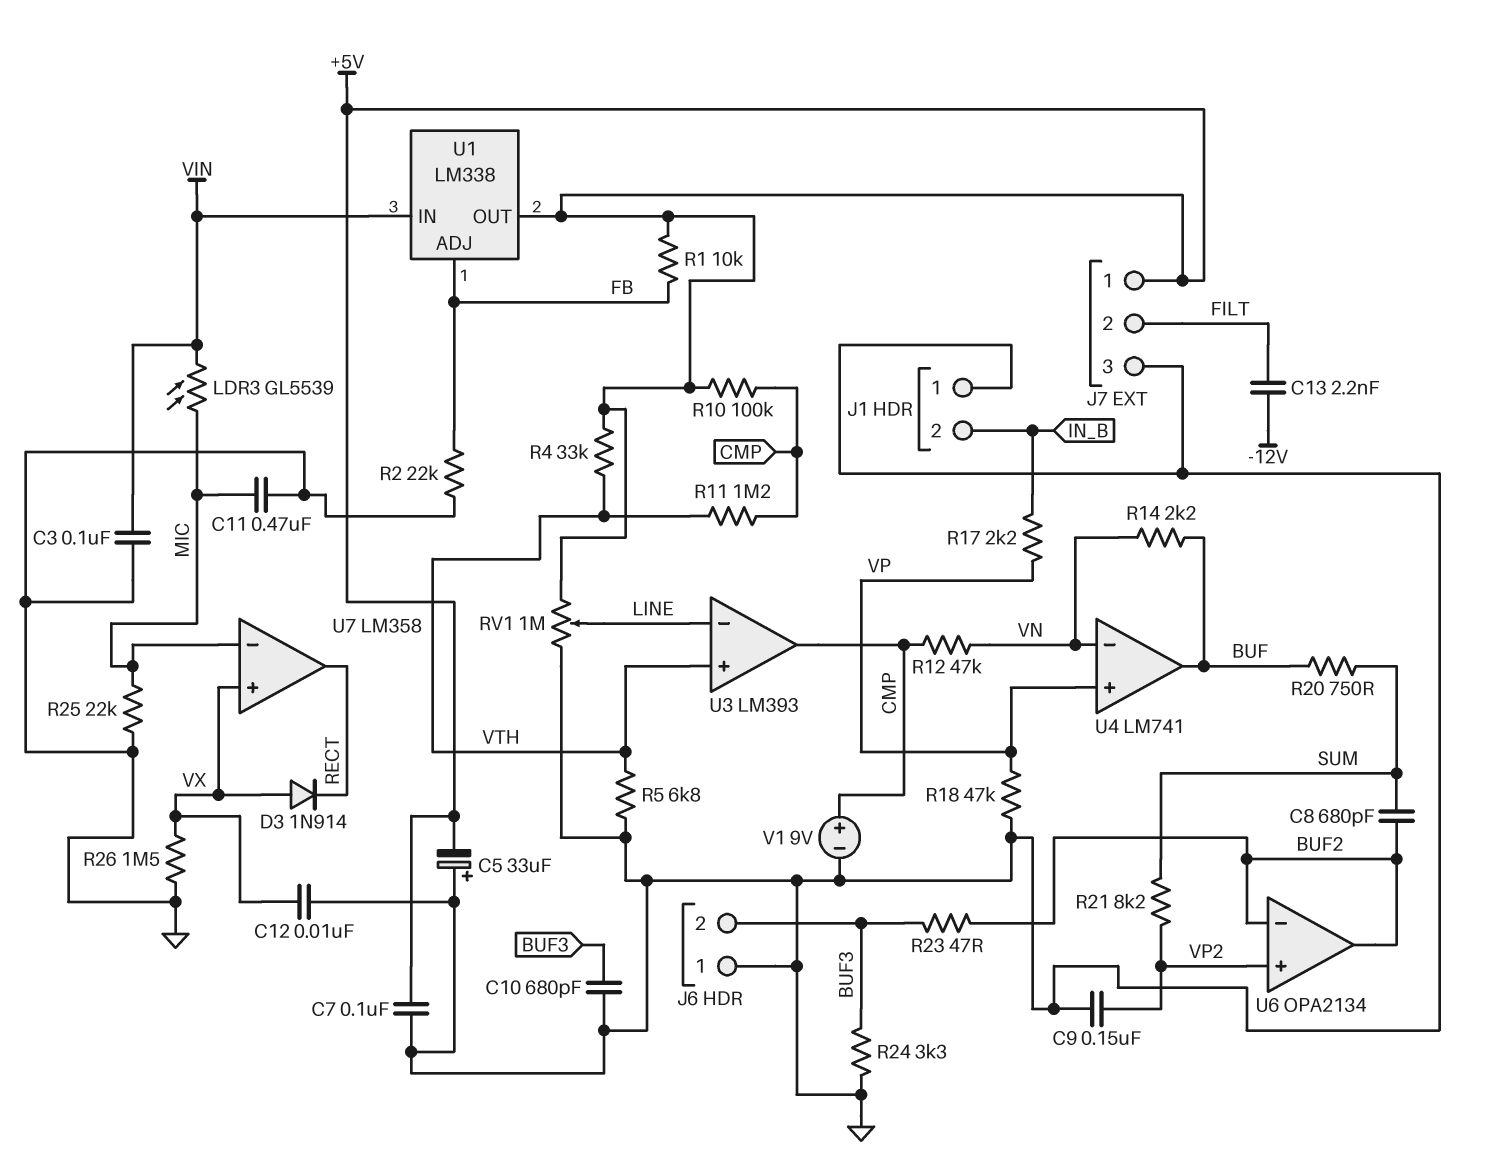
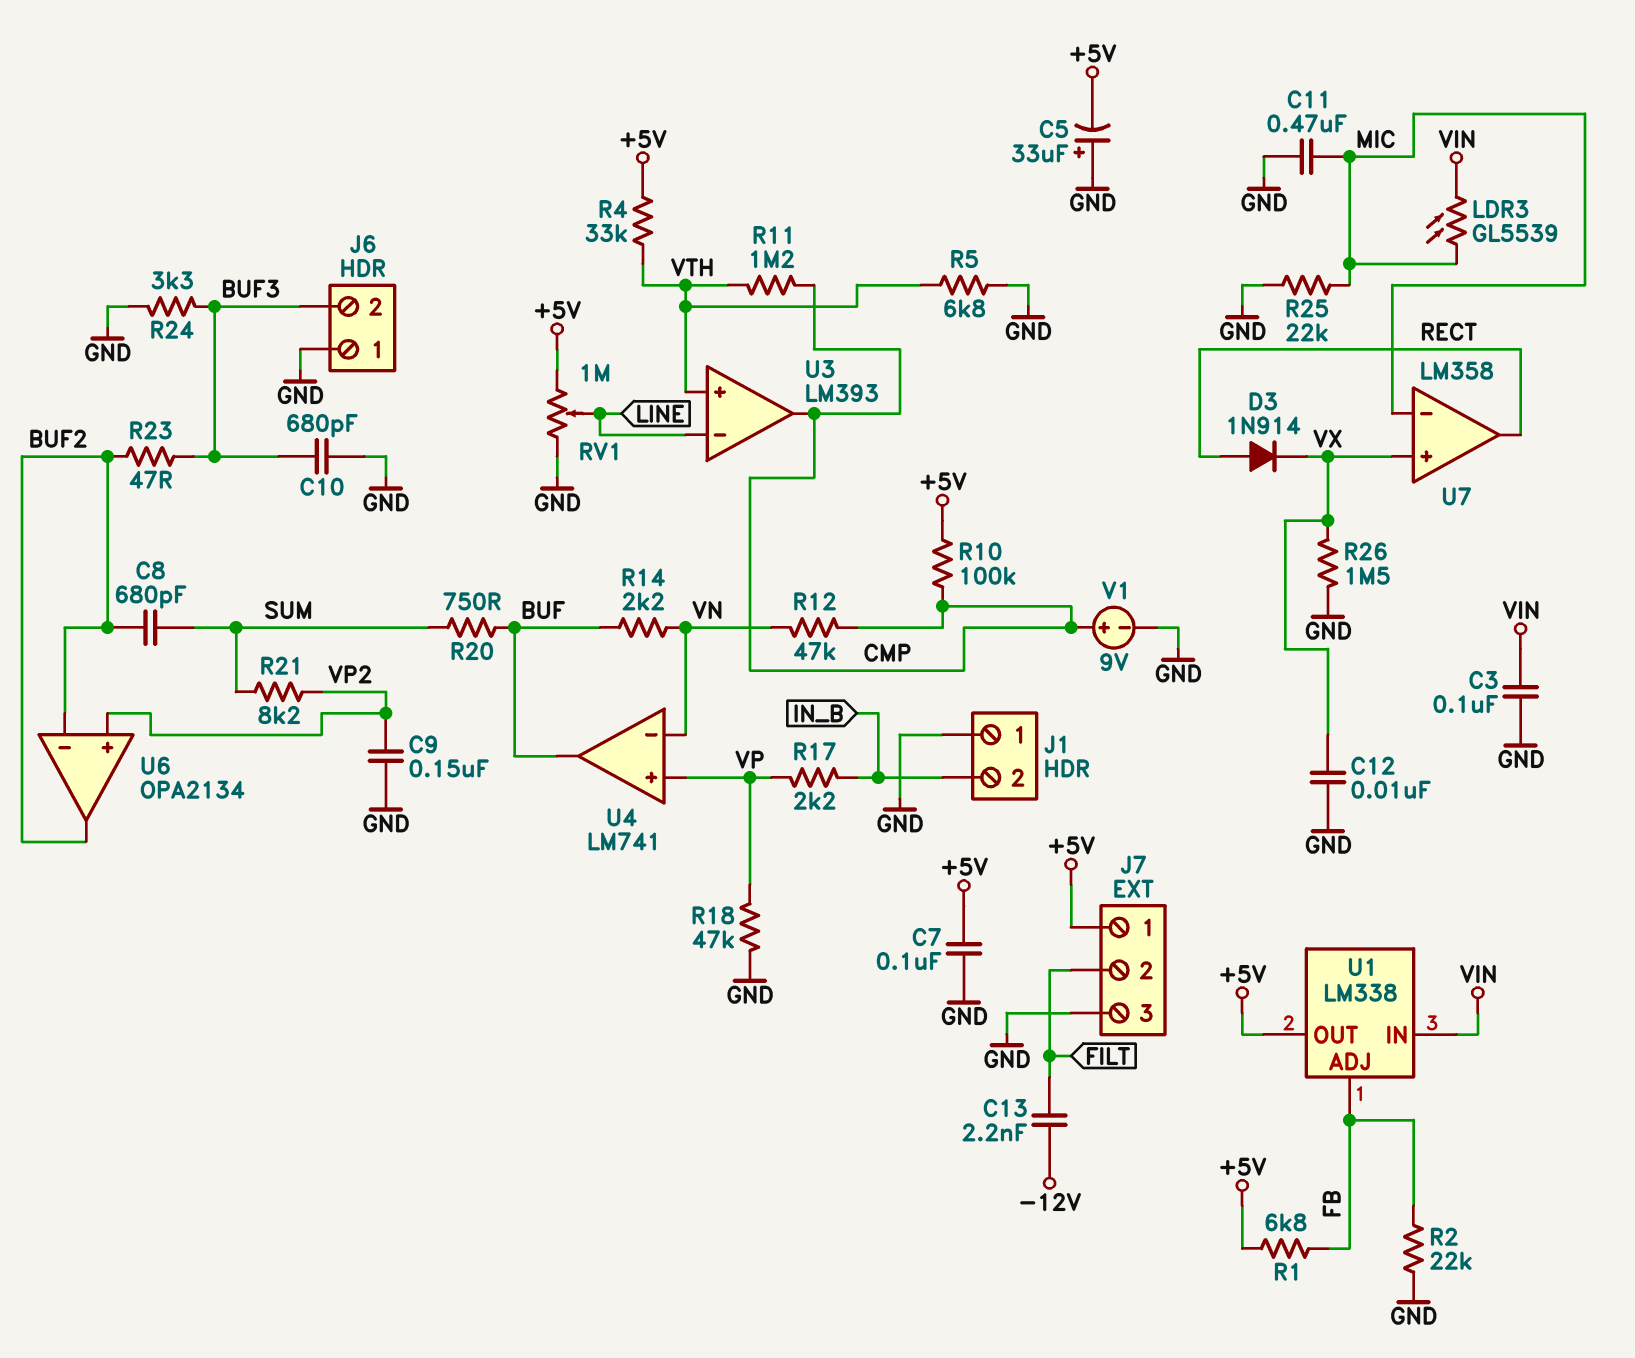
D3: diode 1N914 (A VX, K RECT) -> diode 1N914 (A RECT, K VX)
R1: 10k (+5V, FB) -> 6.8k (+5V, FB)

